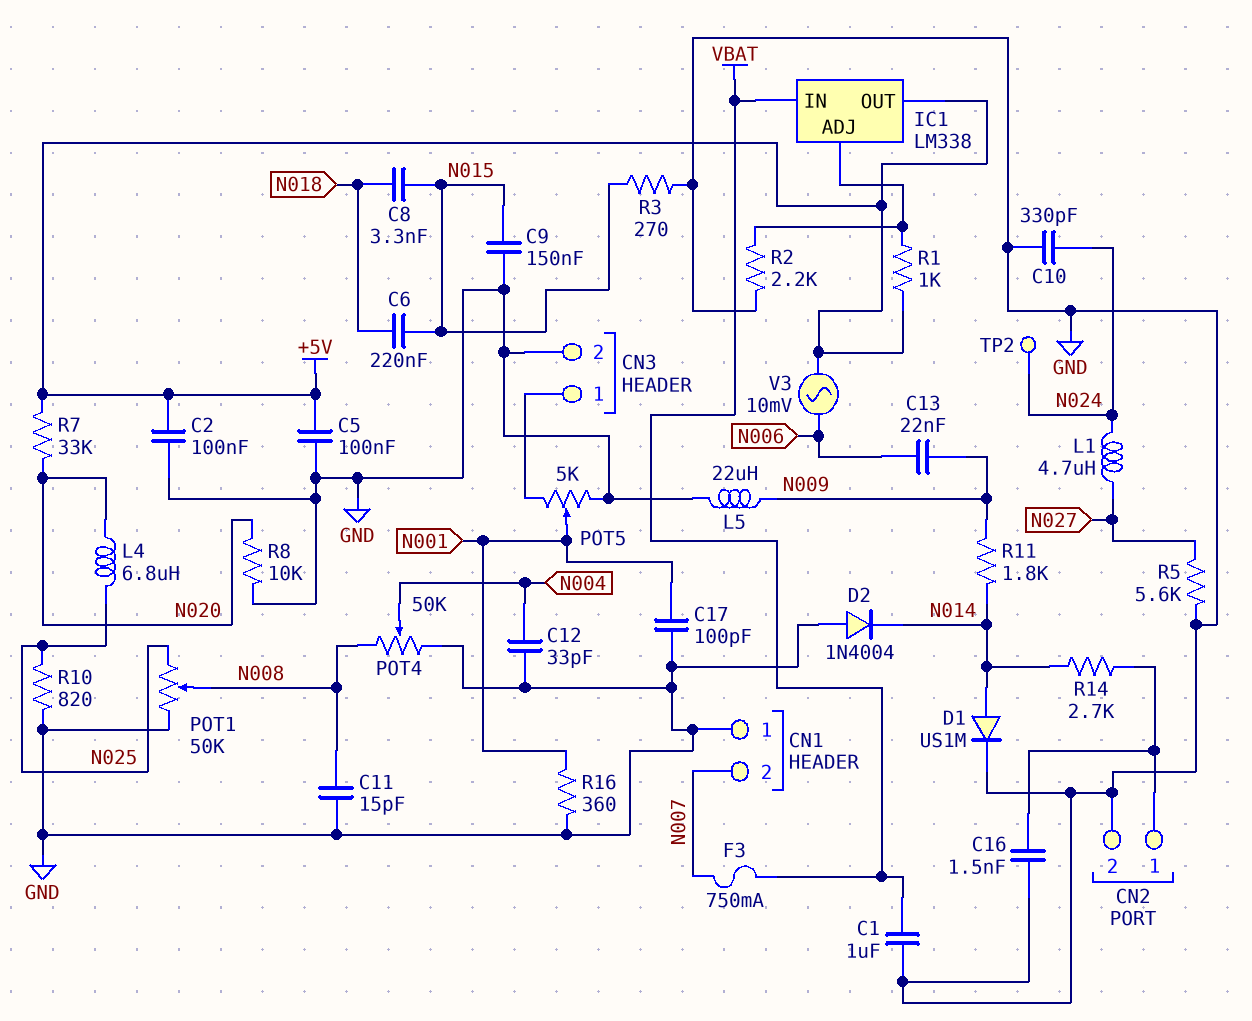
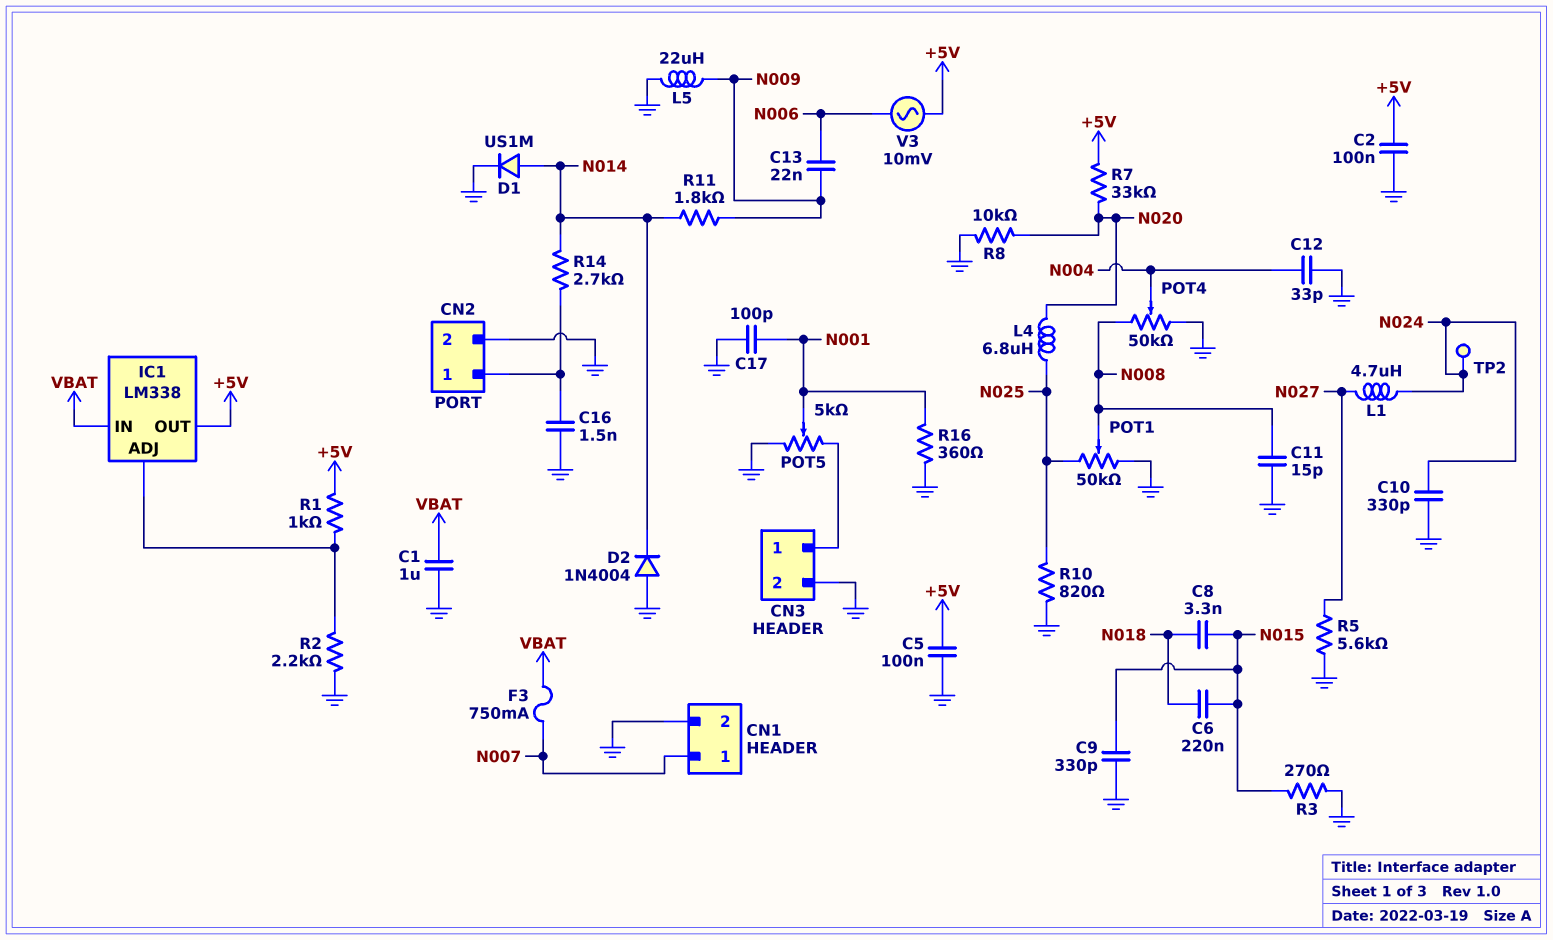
C9: 150nF (GND, N015) -> 330pF (GND, N015)
CN1 pin 1: GND -> N007
CN1 pin 2: N007 -> GND

